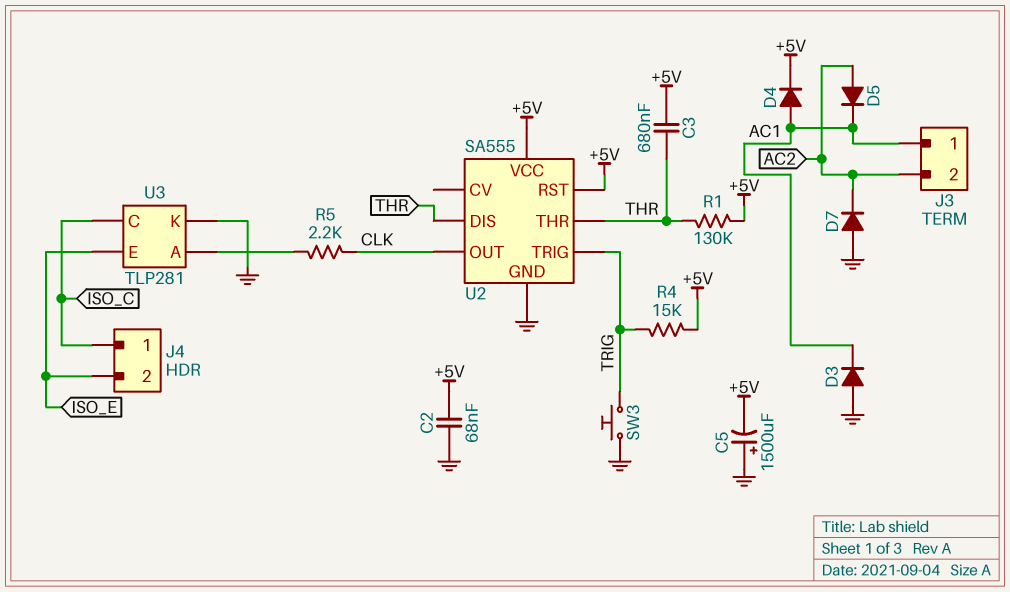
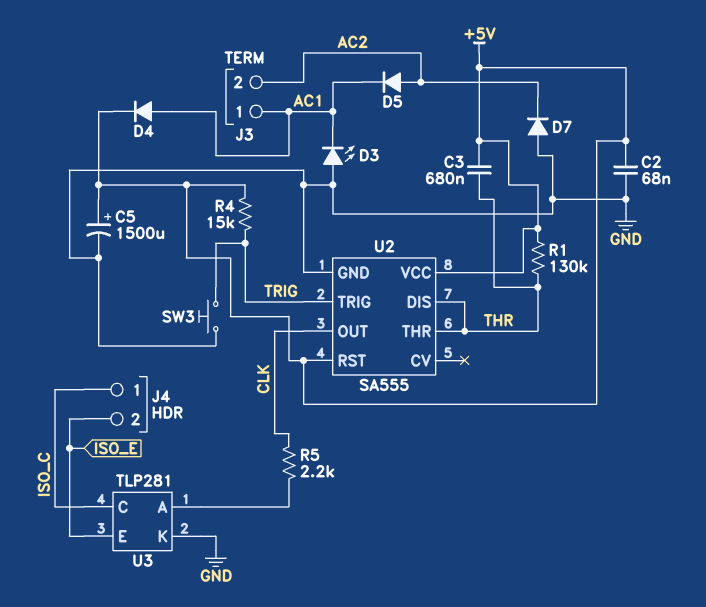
C5: 1500uF (plus GND, minus +5V) -> 1500uF (plus +5V, minus GND)
D3: diode (A GND, K AC1) -> LED (A GND, K AC1)

